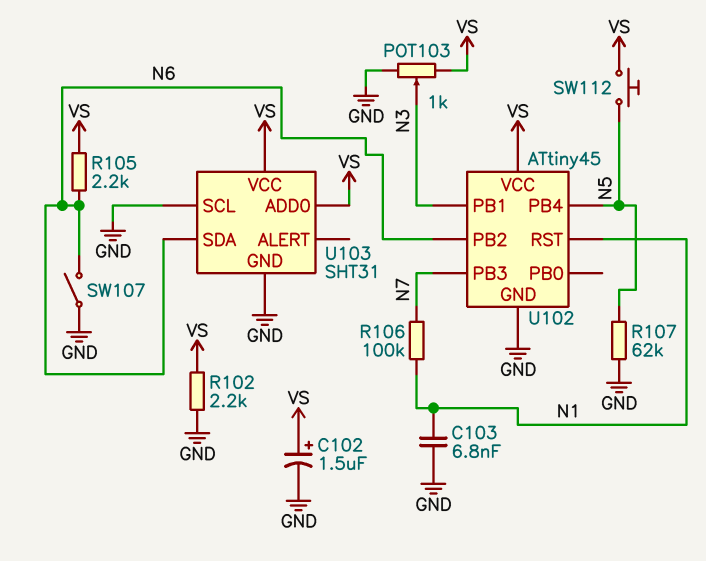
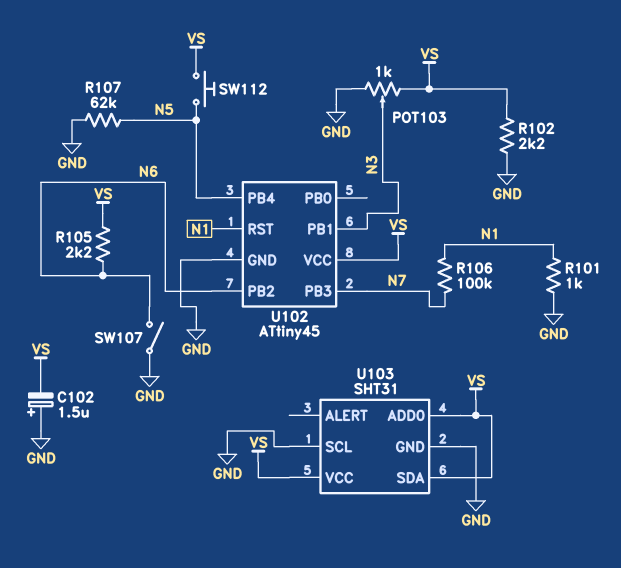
C102: 1.5uF (plus VS, minus GND) -> 1.5uF (plus GND, minus VS)
C103: 6.8nF (GND, N1) -> none
R101: none -> 1k (GND, N1)
U103 pin SDA: N6 -> VS

